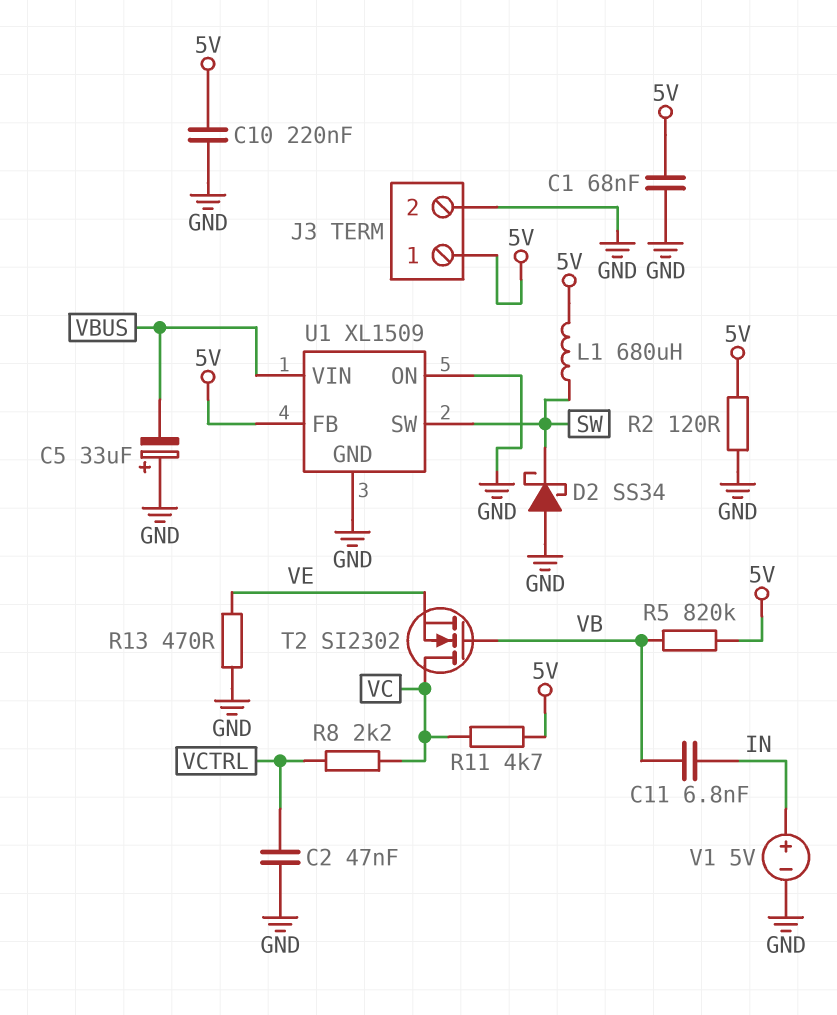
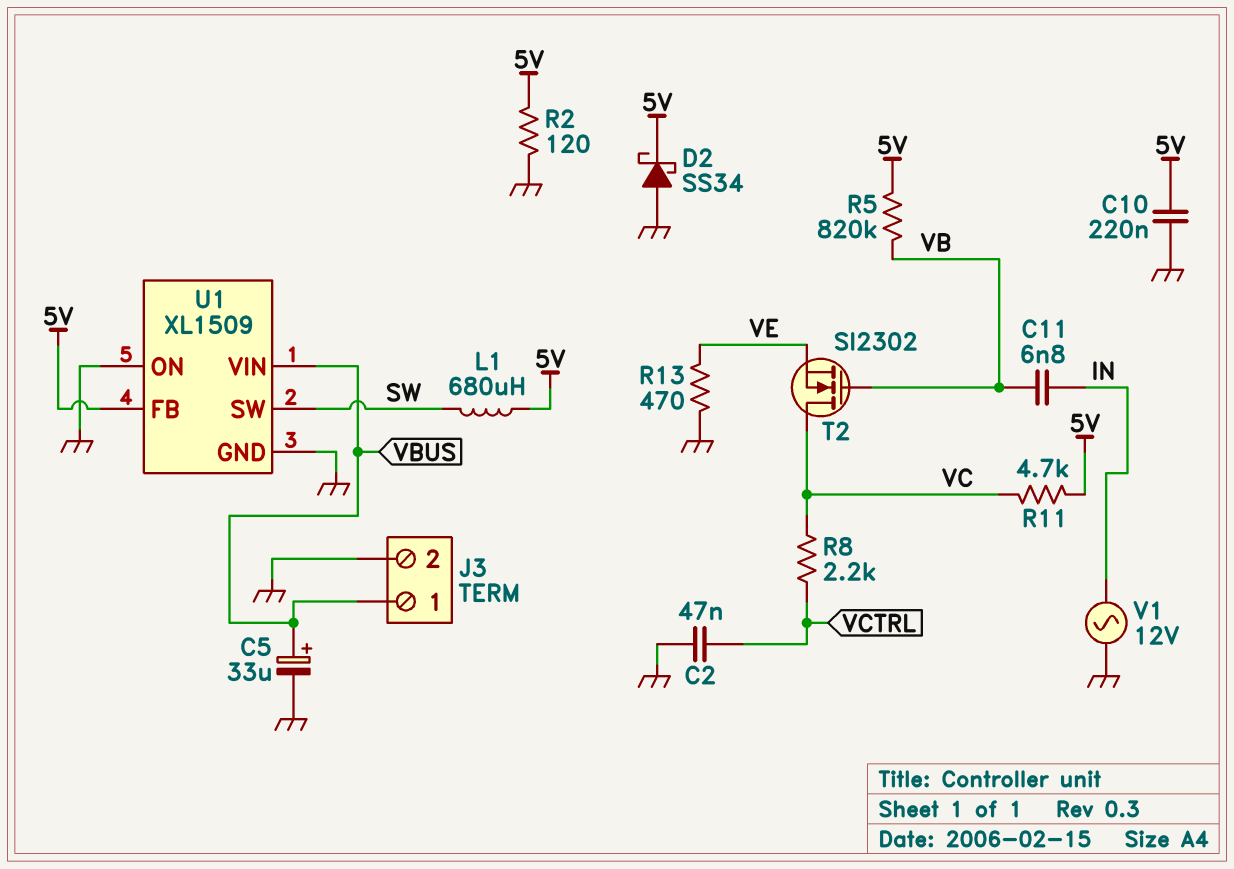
C1: 68nF (5V, GND) -> none
C5: 33uF (plus GND, minus VBUS) -> 33uF (plus VBUS, minus GND)
D2: schottky SS34 (A GND, K SW) -> schottky SS34 (A GND, K 5V)
J3 pin 1: 5V -> VBUS
V1: 5V (plus IN, minus GND) -> AC 12V (GND, IN)

